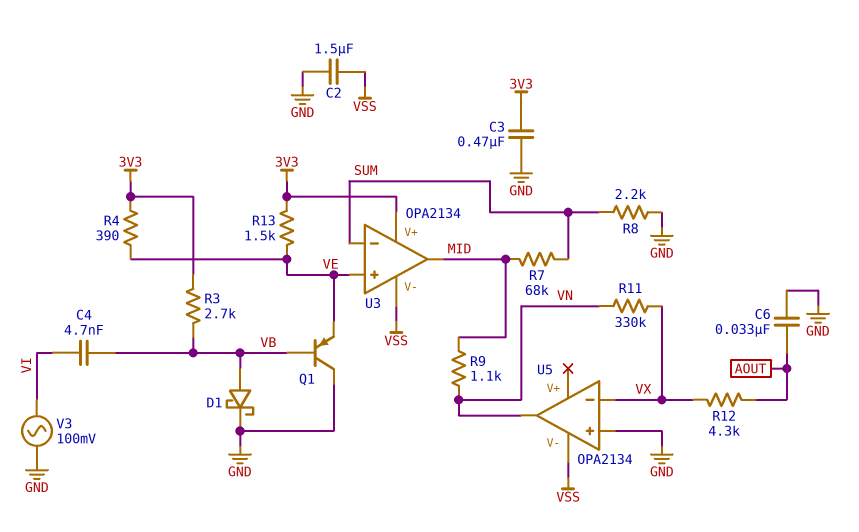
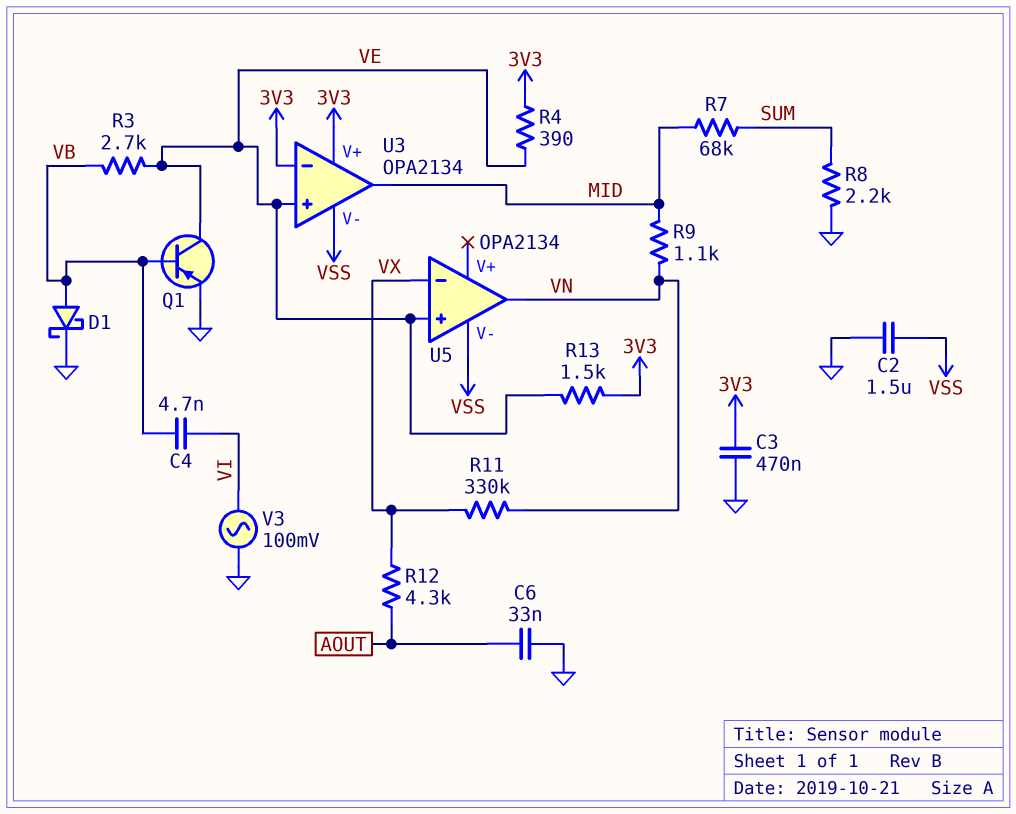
Q1: PNP (B VB, C GND, E VE) -> PNP (B VB, C VE, E GND)
R3: 2.7k (3V3, VB) -> 2.7k (VB, VE)
U3 pin in-: SUM -> 3V3
U5 pin in+: GND -> VE

